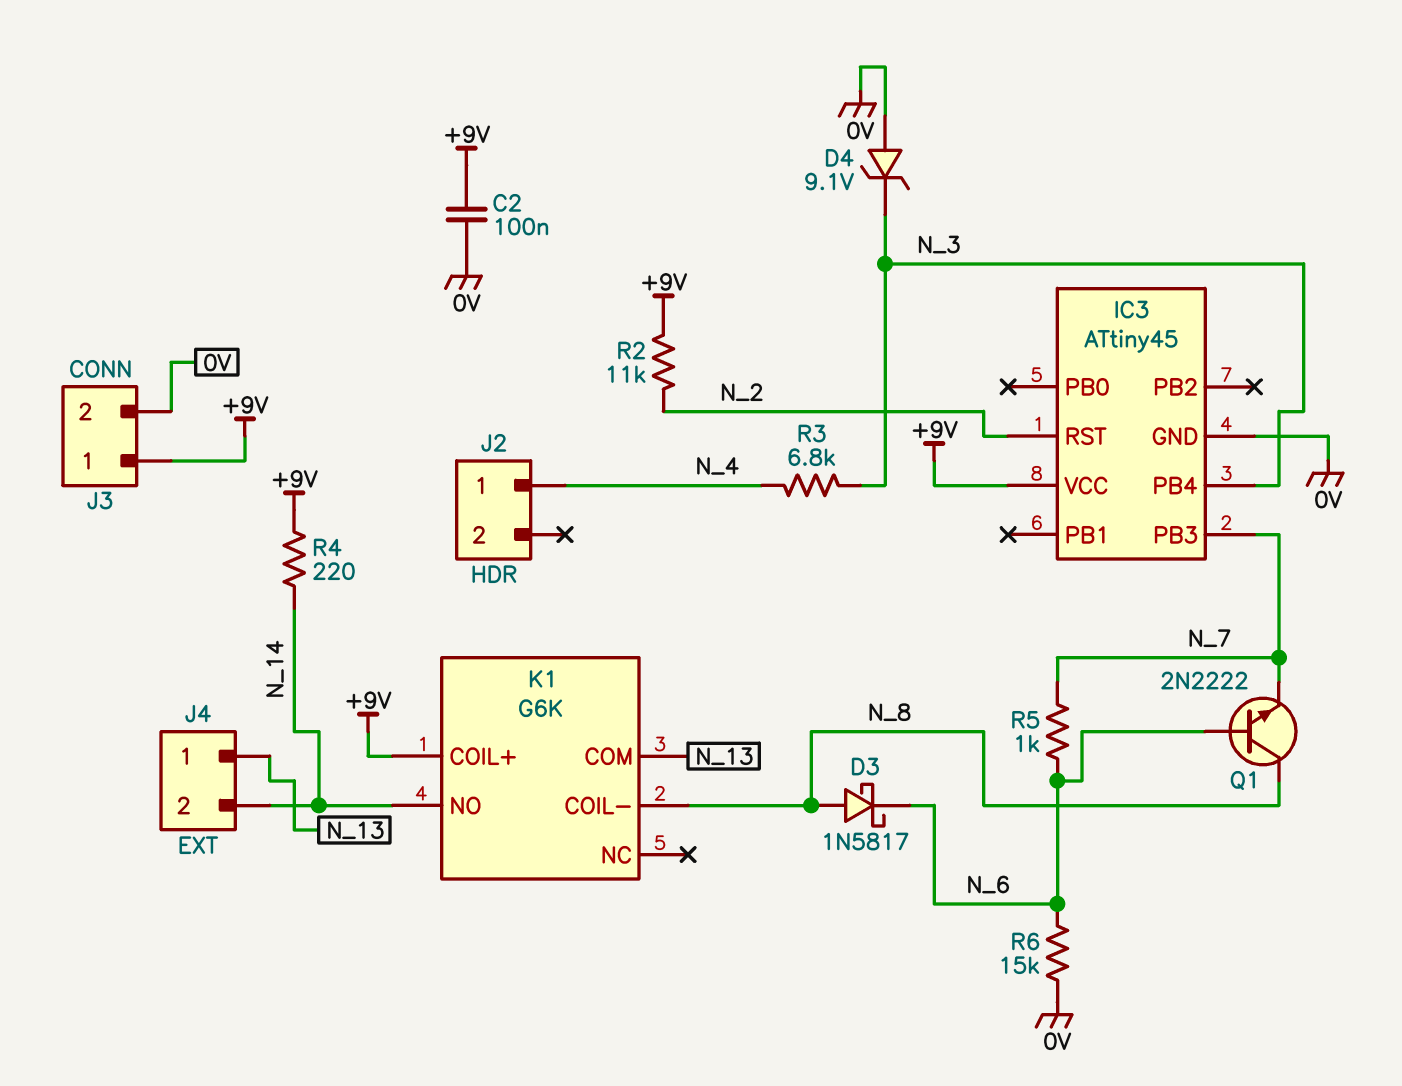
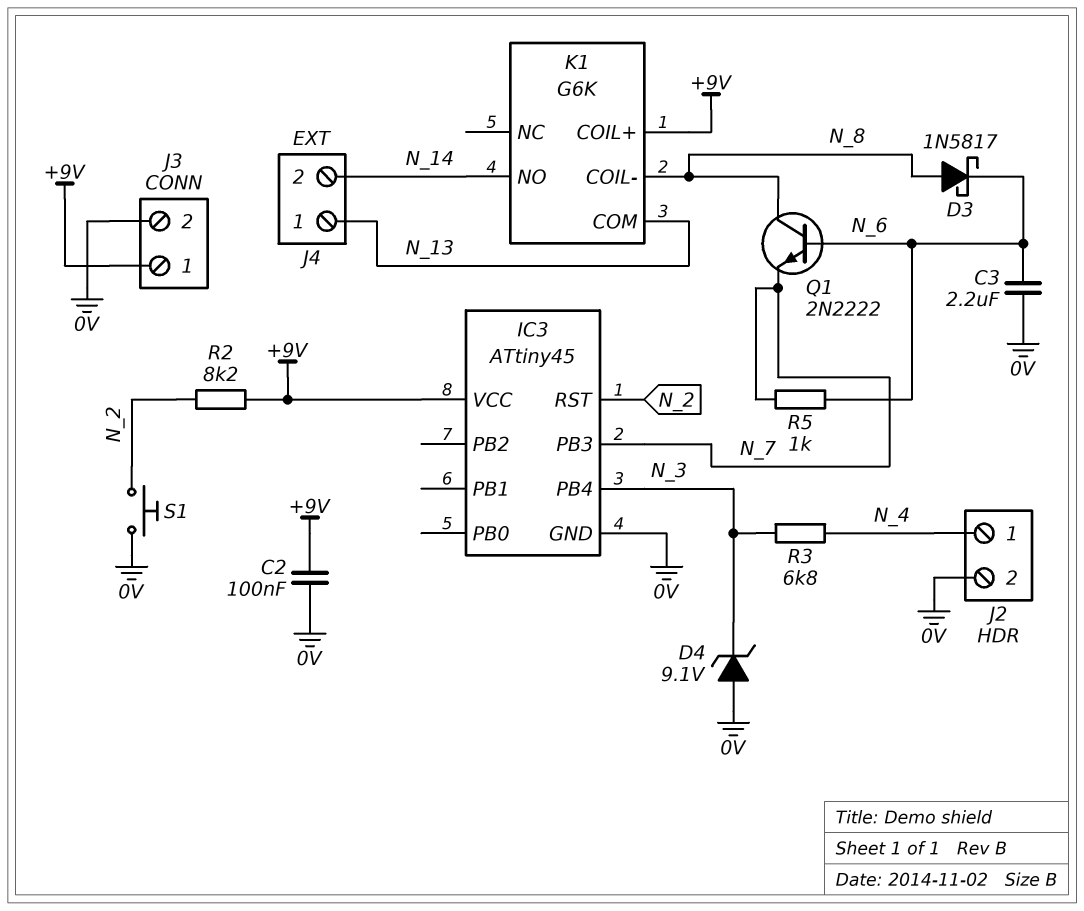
C3: none -> 2.2uF (0V, N_6)
J2 pin 2: none -> 0V
R2: 11k (+9V, N_2) -> 8.2k (+9V, N_2)
R4: 220 (+9V, N_14) -> none
R6: 15k (0V, N_6) -> none
S1: none -> button (0V, N_2)

